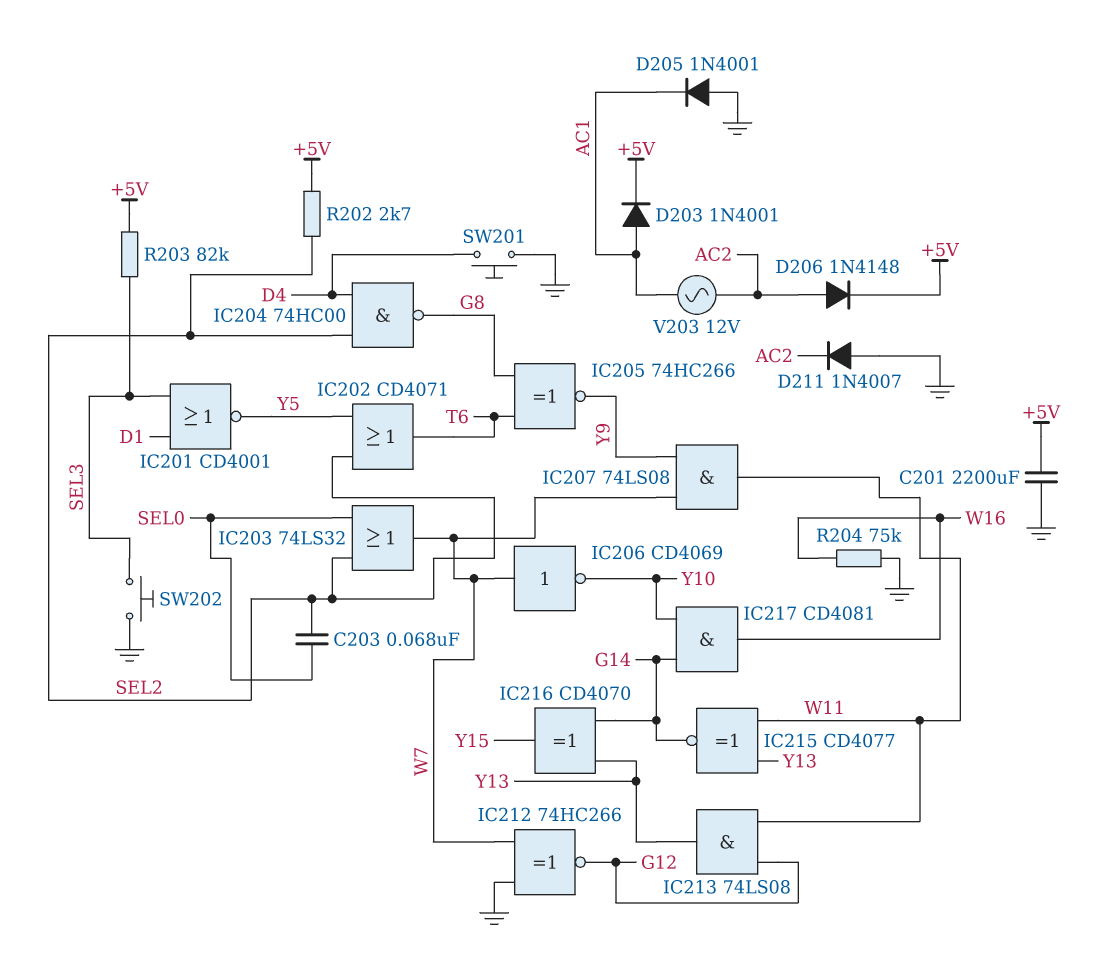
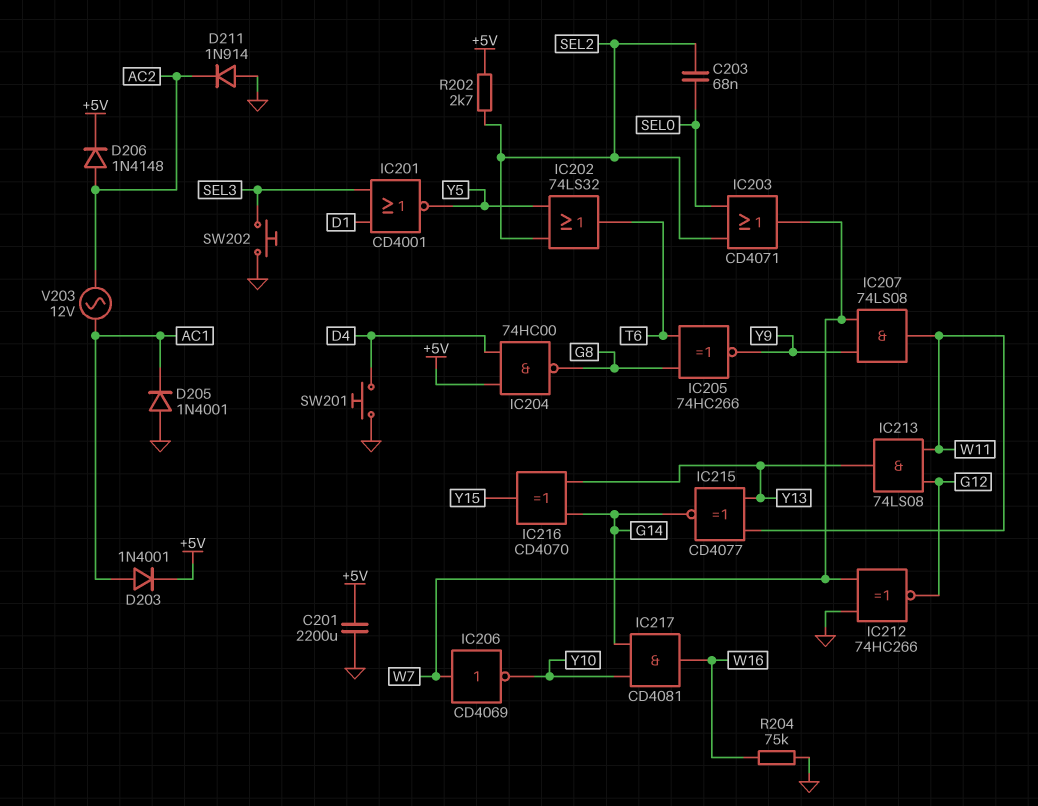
D211: diode 1N4007 (A GND, K AC2) -> diode 1N914 (A GND, K AC2)
IC202: OR CD4071 (in SEL2, in Y5, out T6) -> OR 74LS32 (in SEL2, in Y5, out T6)
IC203: OR 74LS32 (in SEL0, in SEL2, out W7) -> OR CD4071 (in SEL0, in SEL2, out W7)
IC204: NAND 74HC00 (in D4, in SEL2, out G8) -> NAND 74HC00 (in +5V, in D4, out G8)
R203: 82k (+5V, SEL3) -> none

